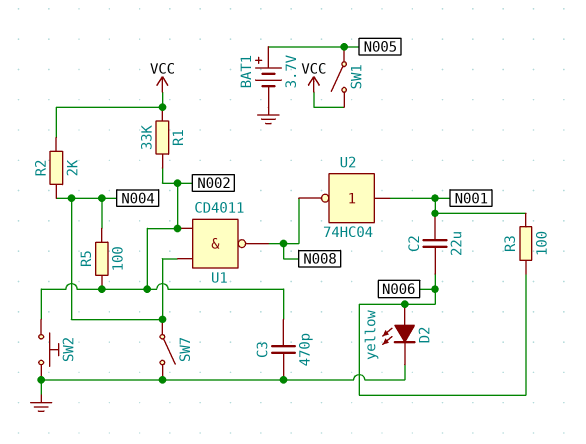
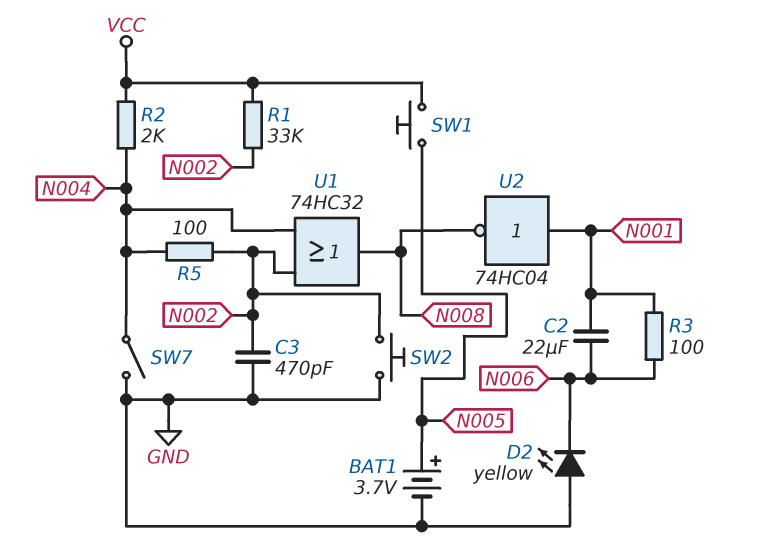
D2: LED yellow (A N006, K GND) -> LED yellow (A GND, K N006)
SW1: switch (N005, VCC) -> button (N005, VCC)
U1: NAND CD4011 (in N002, in N004, out N008) -> OR 74HC32 (in N002, in N004, out N008)

